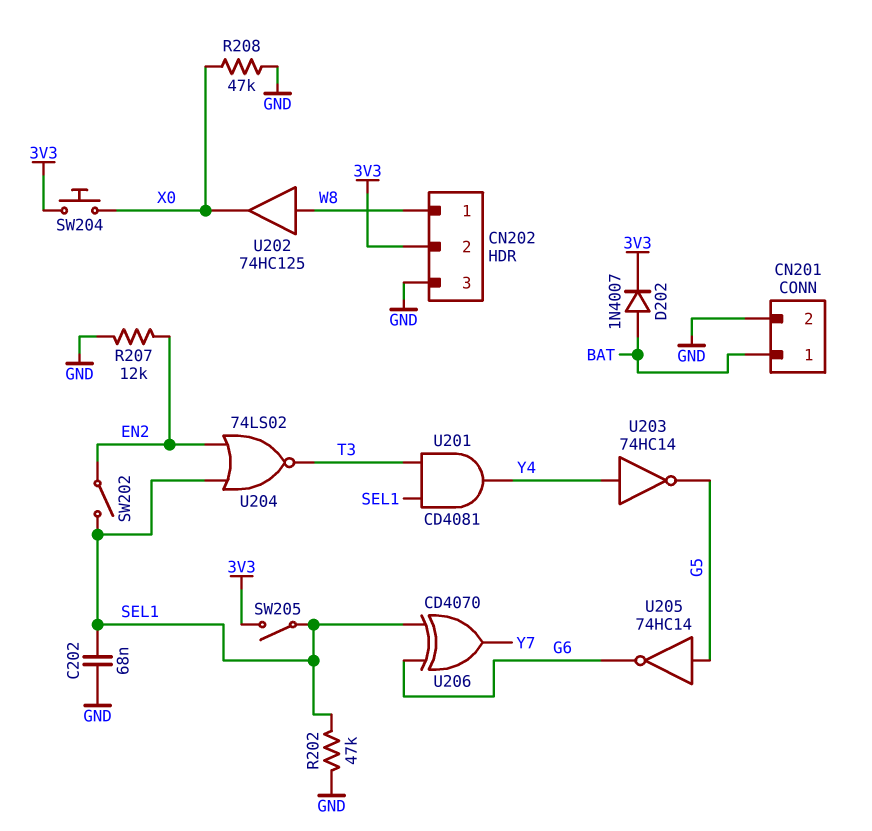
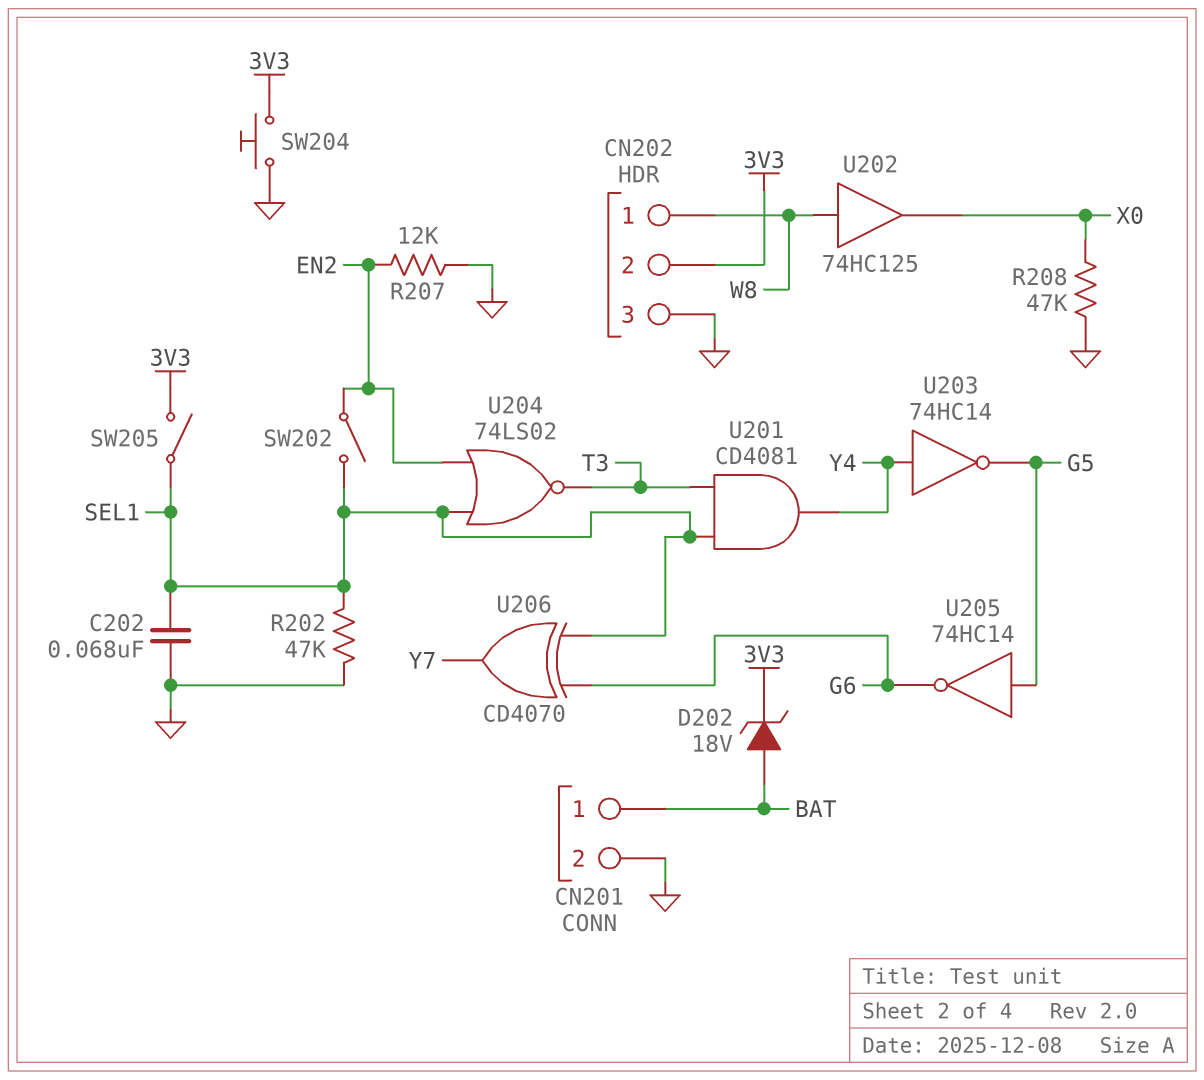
D202: diode 1N4007 (A BAT, K 3V3) -> zener 18V (A BAT, K 3V3)
SW204: button (3V3, X0) -> button (3V3, GND)

